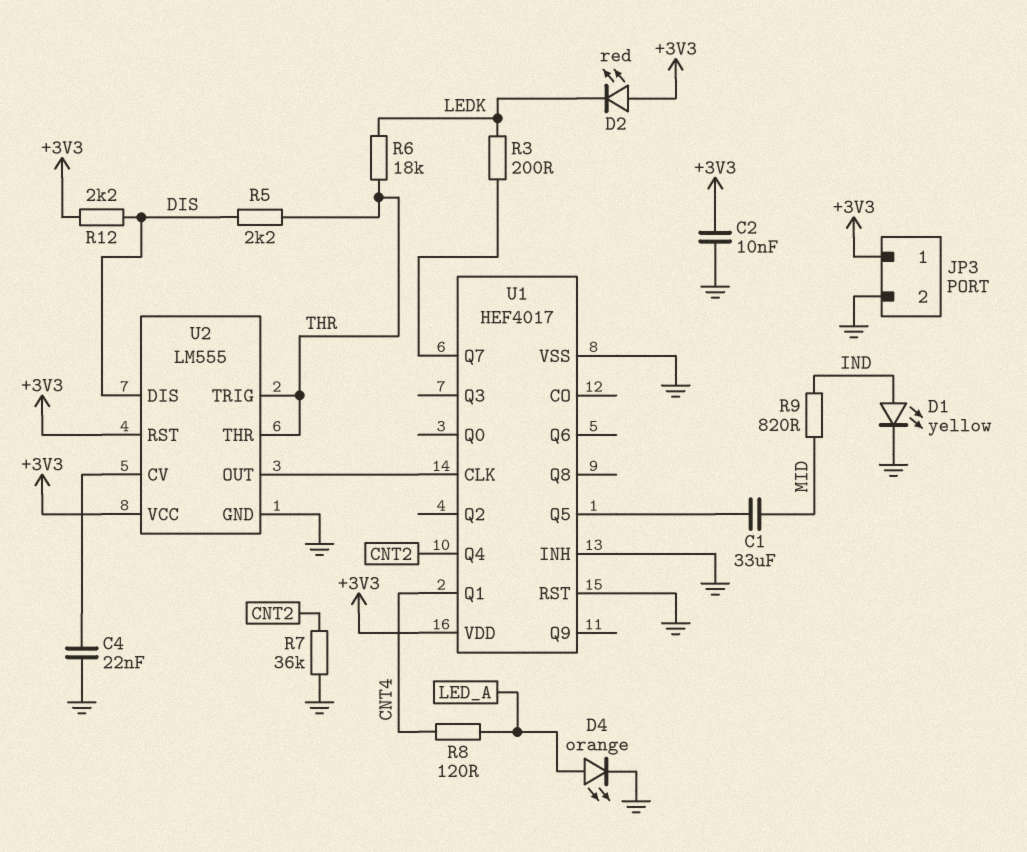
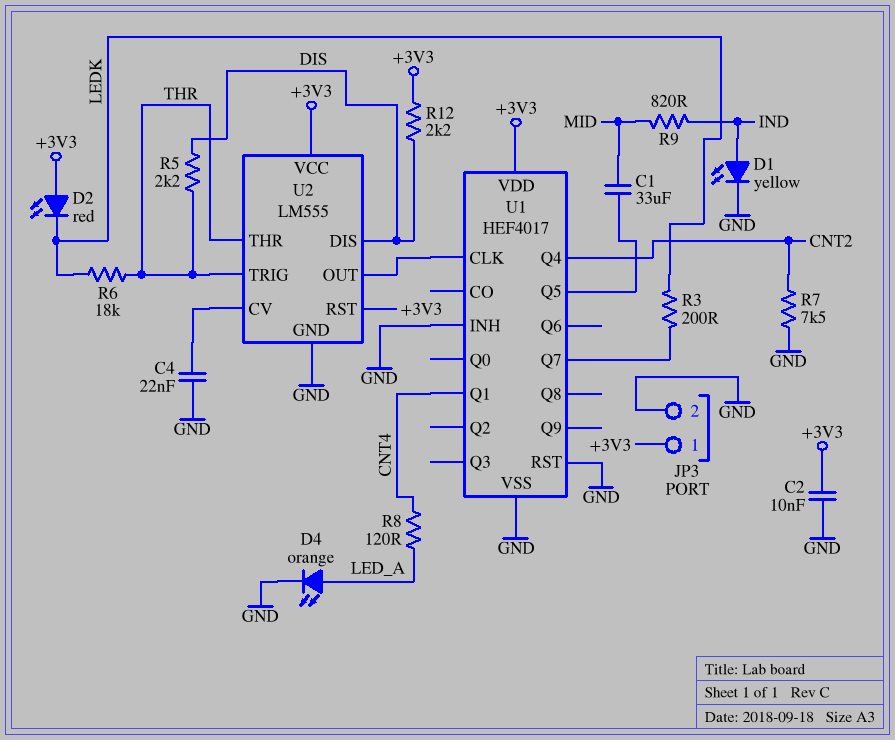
R7: 36k (CNT2, GND) -> 7.5k (CNT2, GND)

